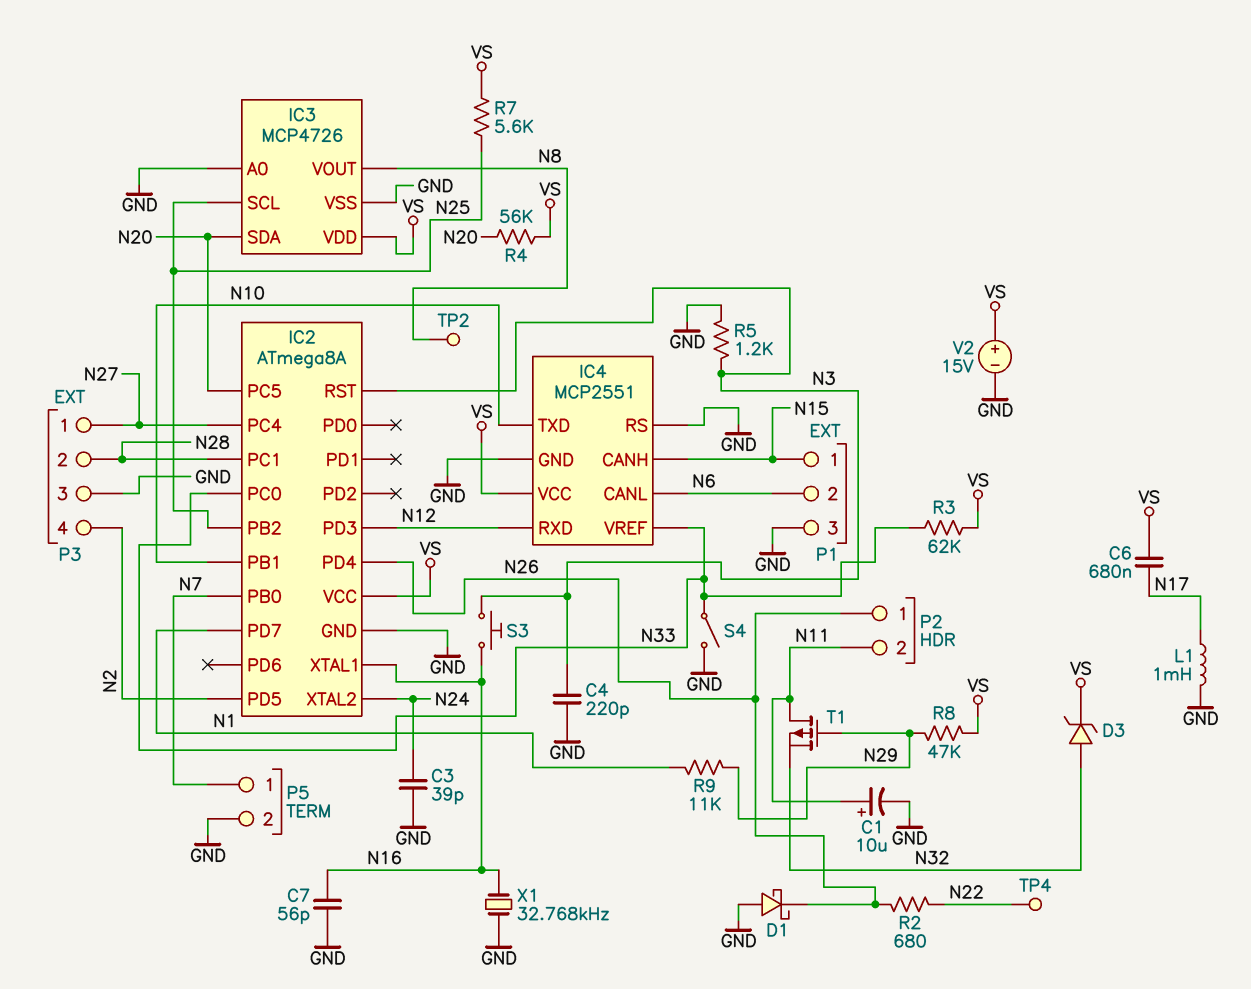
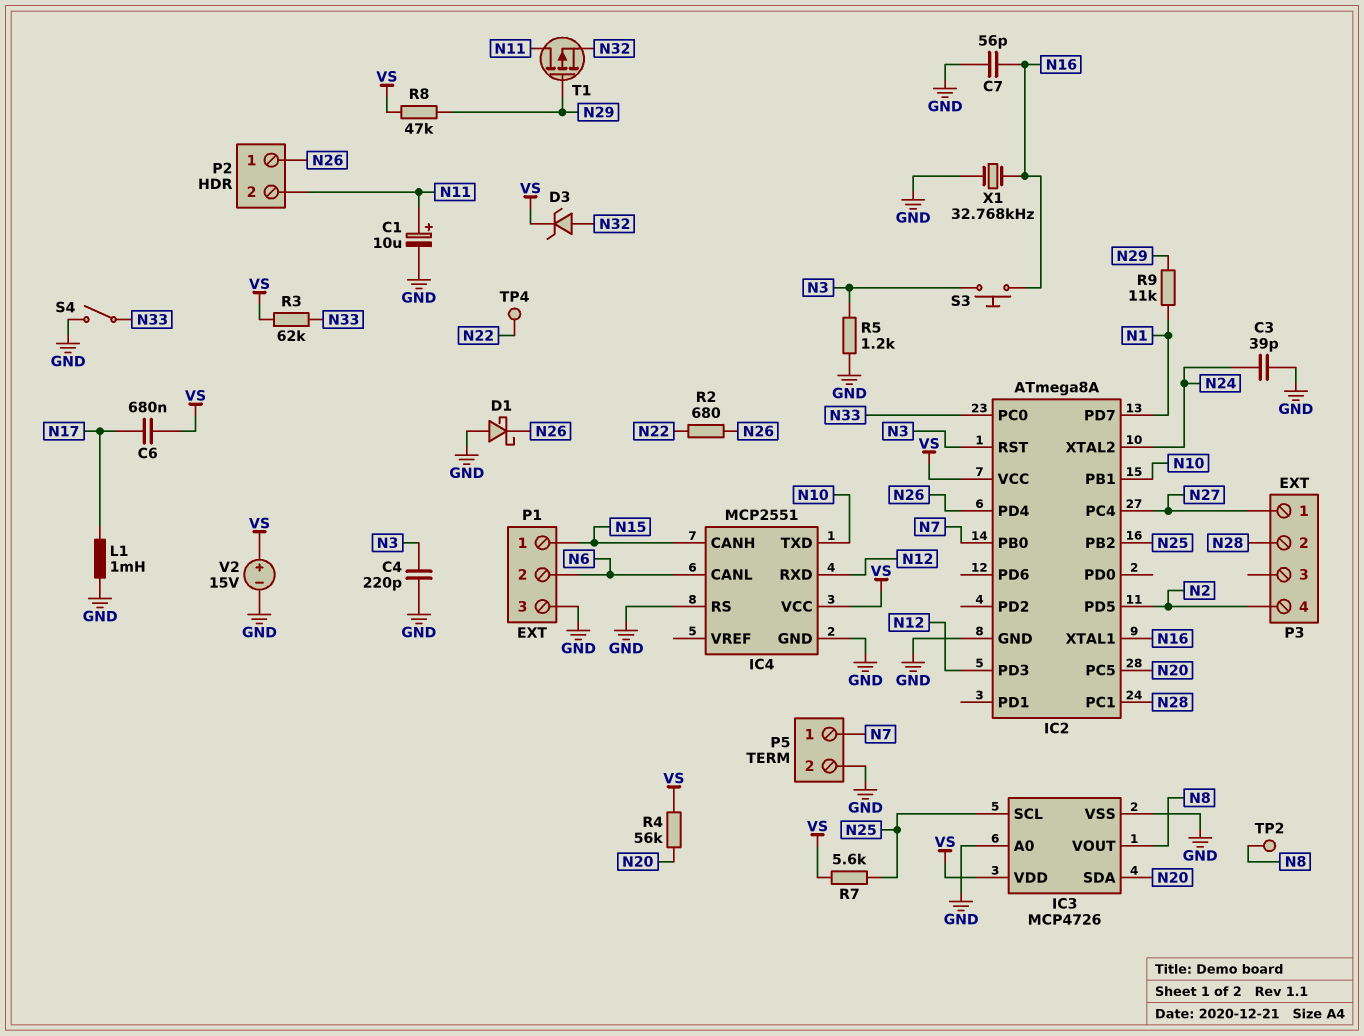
IC4 pin VREF: N33 -> none
P3 pin 3: GND -> none

